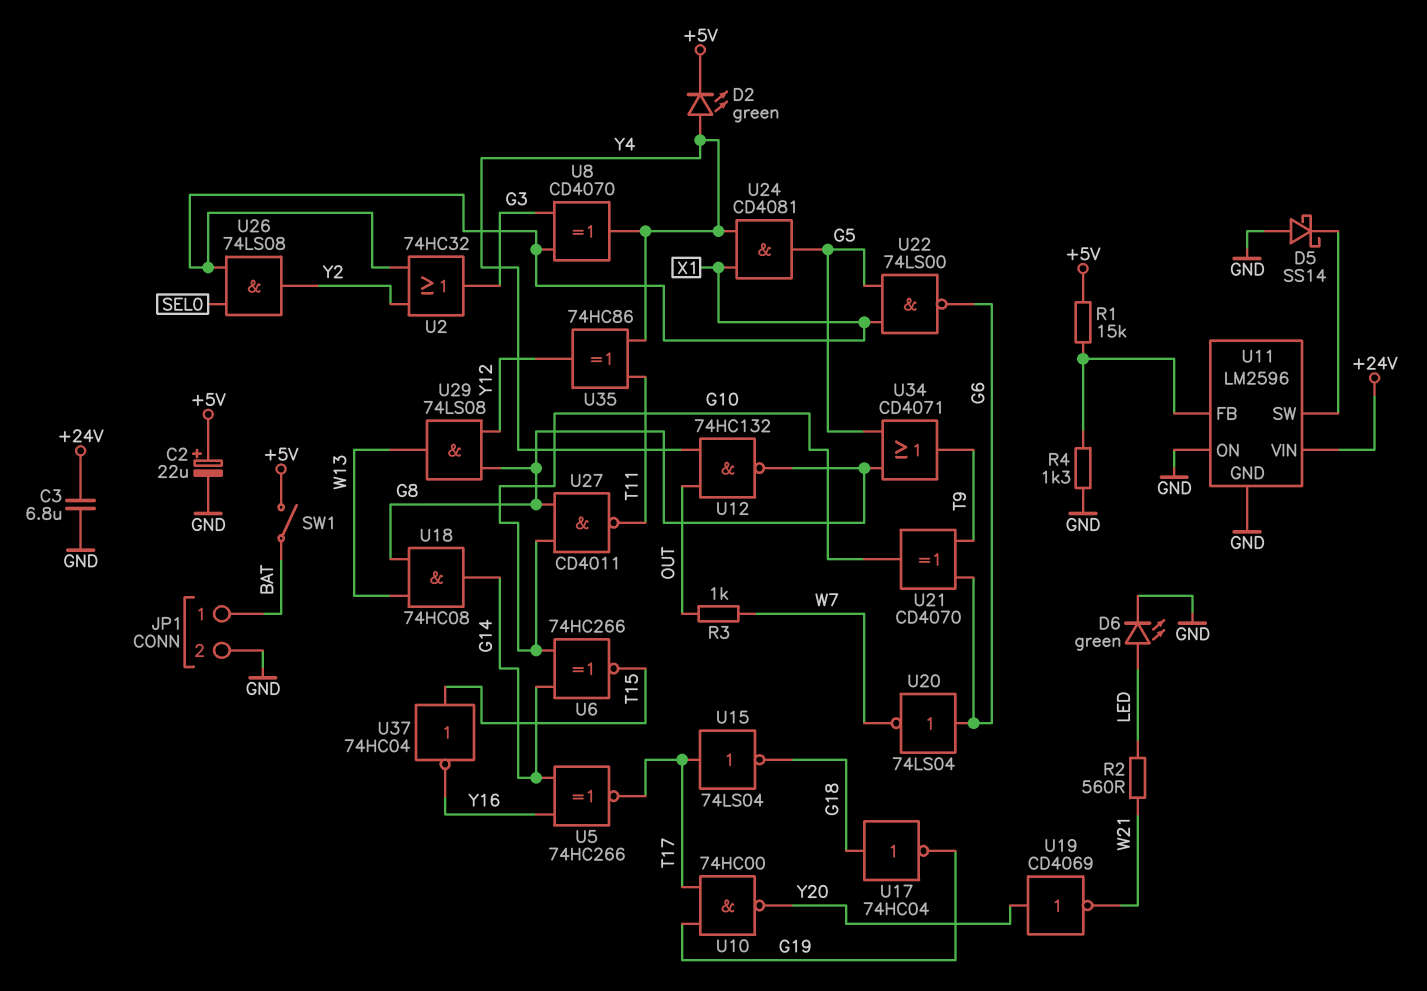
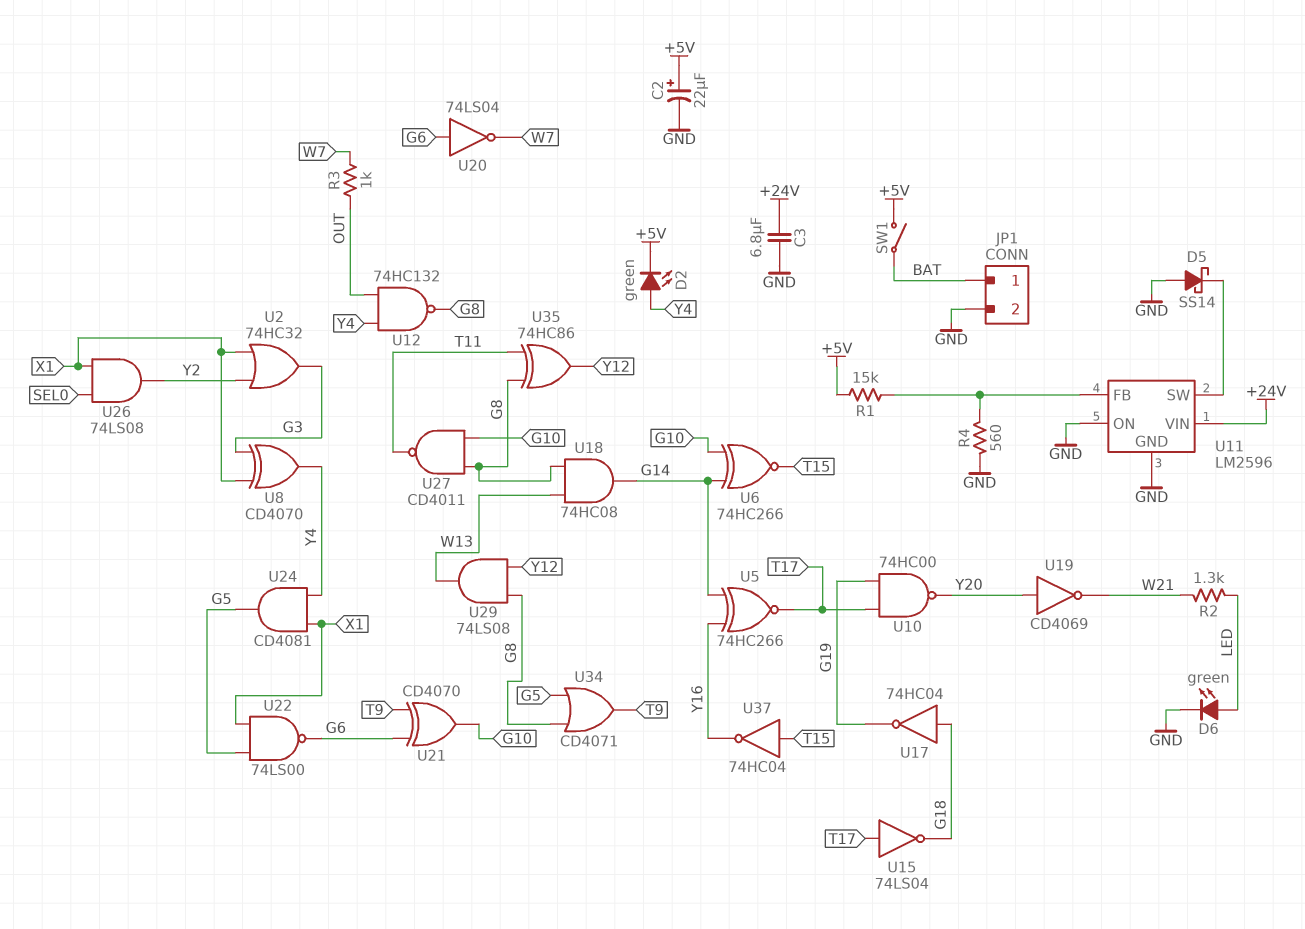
R2: 560 (LED, W21) -> 1.3k (LED, W21)
R4: 1.3k (GND, U11/FB) -> 560 (GND, U11/FB)
U35: XOR 74HC86 (in T11, in Y4, out Y12) -> XOR 74HC86 (in G8, in T11, out Y12)

